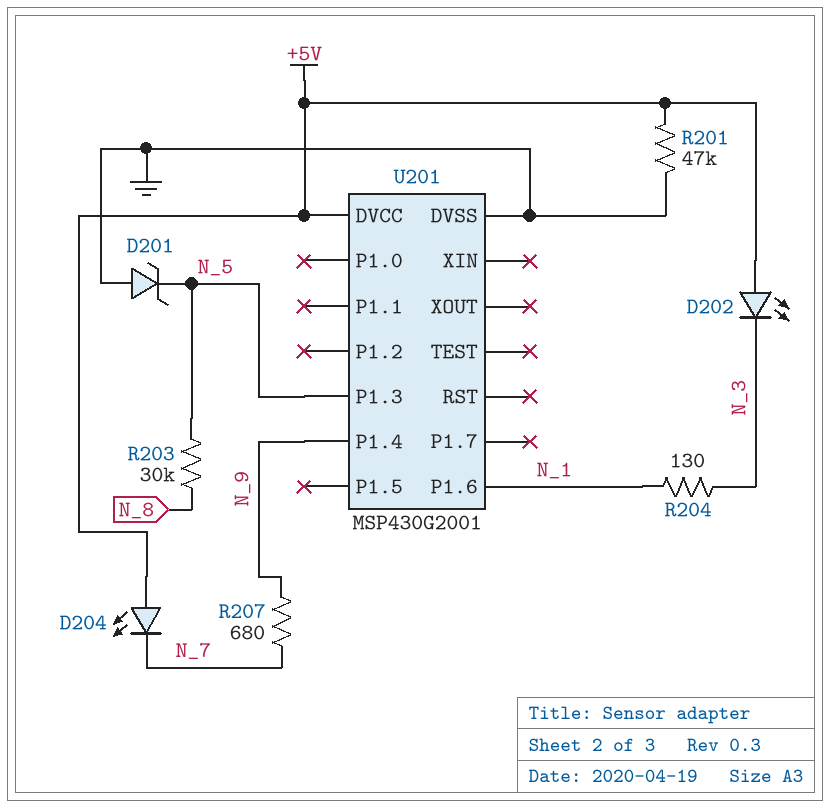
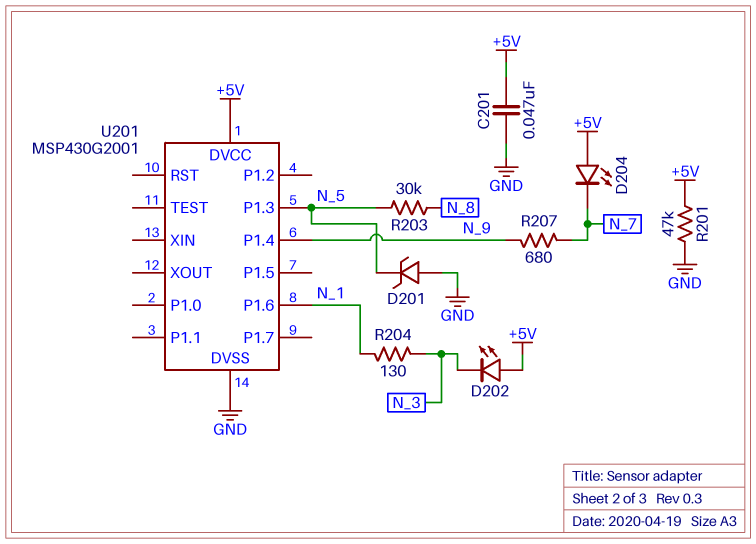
C201: none -> 47nF (+5V, GND)

